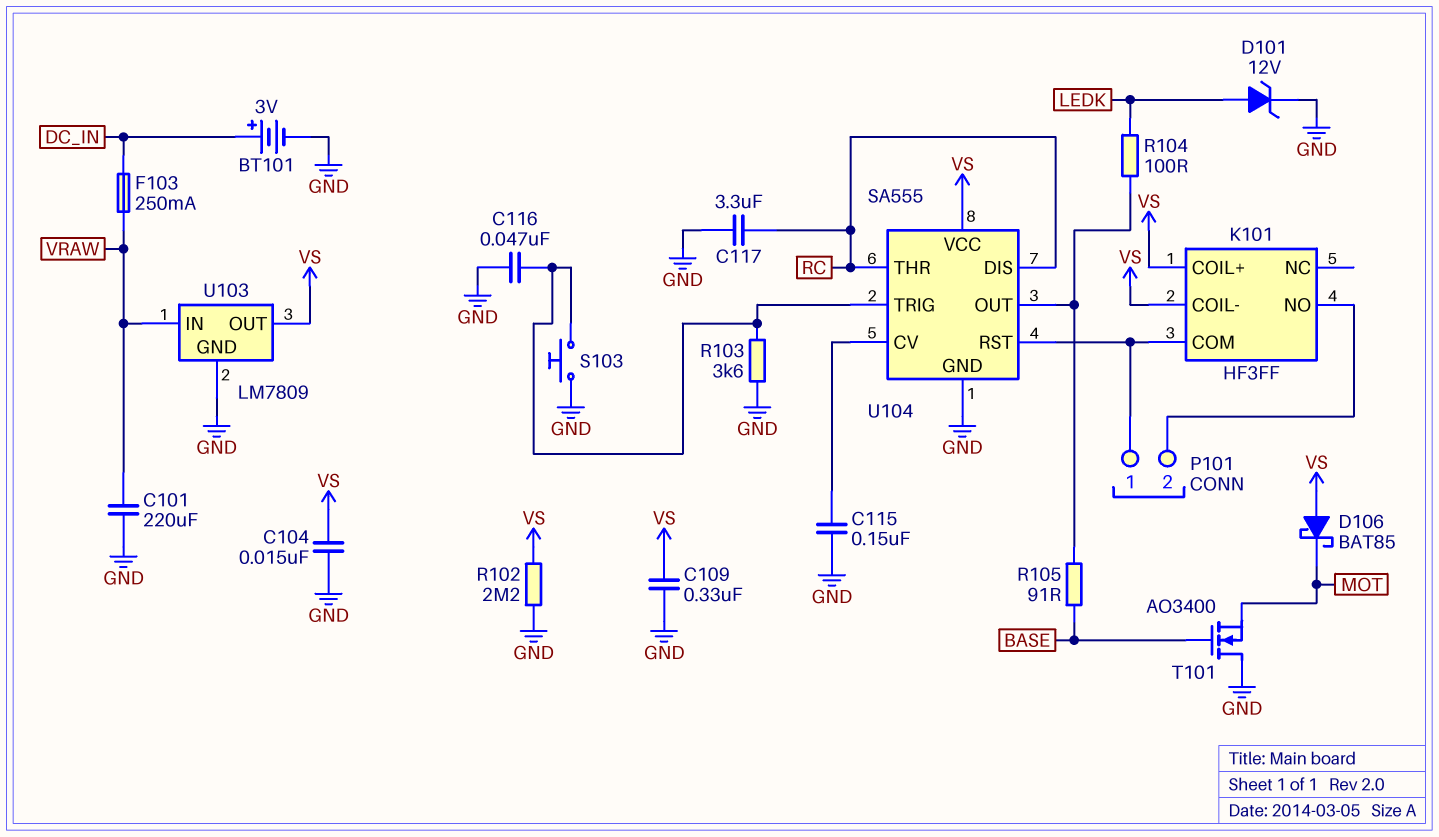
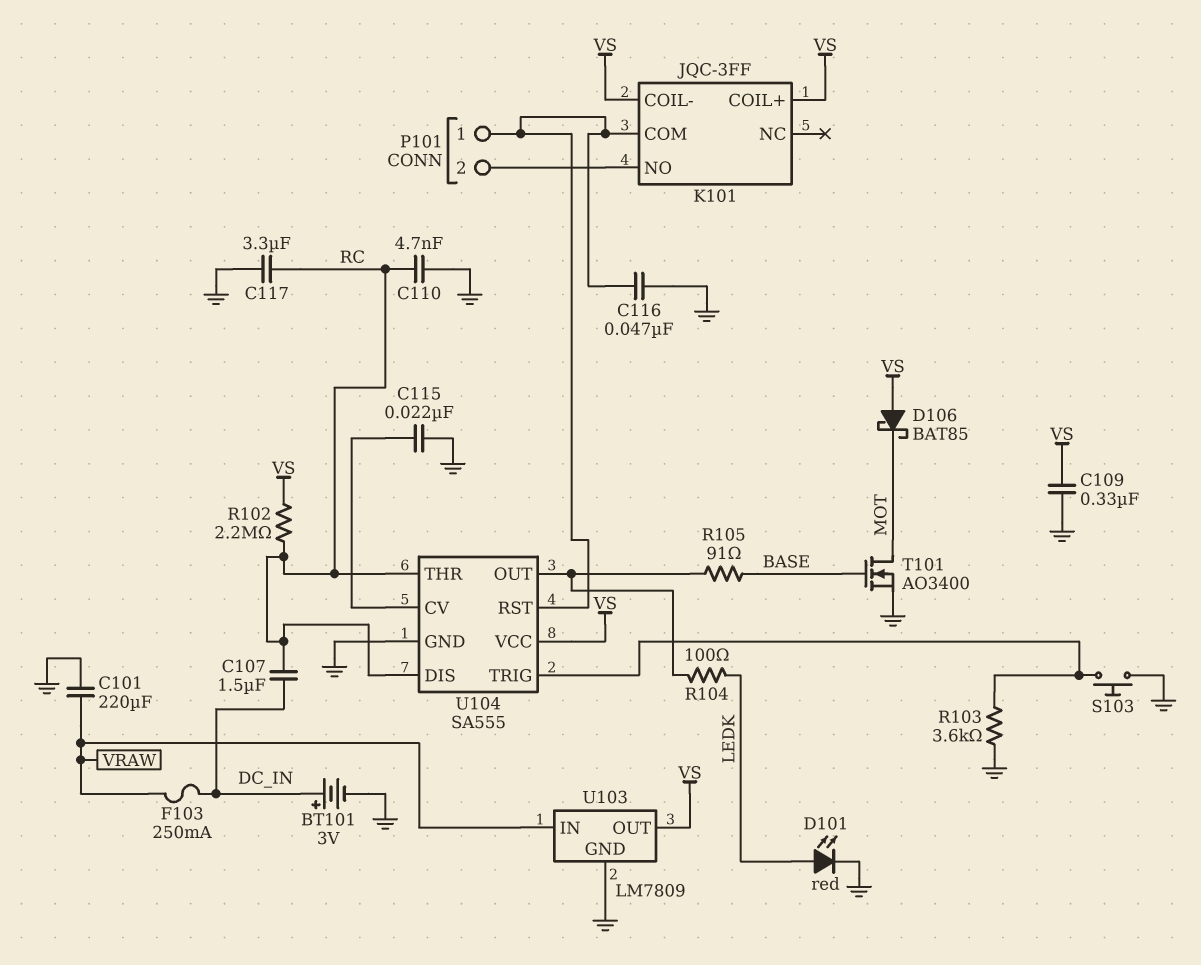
C104: 15nF (GND, VS) -> none
C107: none -> 1.5uF (DC_IN, RC)
C110: none -> 4.7nF (GND, RC)
C115: 150nF (GND, U104/CV) -> 22nF (GND, U104/CV)
C116: 47nF (GND, U104/TRIG) -> 47nF (GND, K101/COM)
D101: zener 12V (A LEDK, K GND) -> LED red (A LEDK, K GND)
K101: HF3FF -> JQC-3FF
R102: 2.2M (GND, VS) -> 2.2M (RC, VS)
T101: NMOS AO3400 (G BASE, D GND, S MOT) -> NMOS AO3400 (G BASE, D MOT, S GND)

